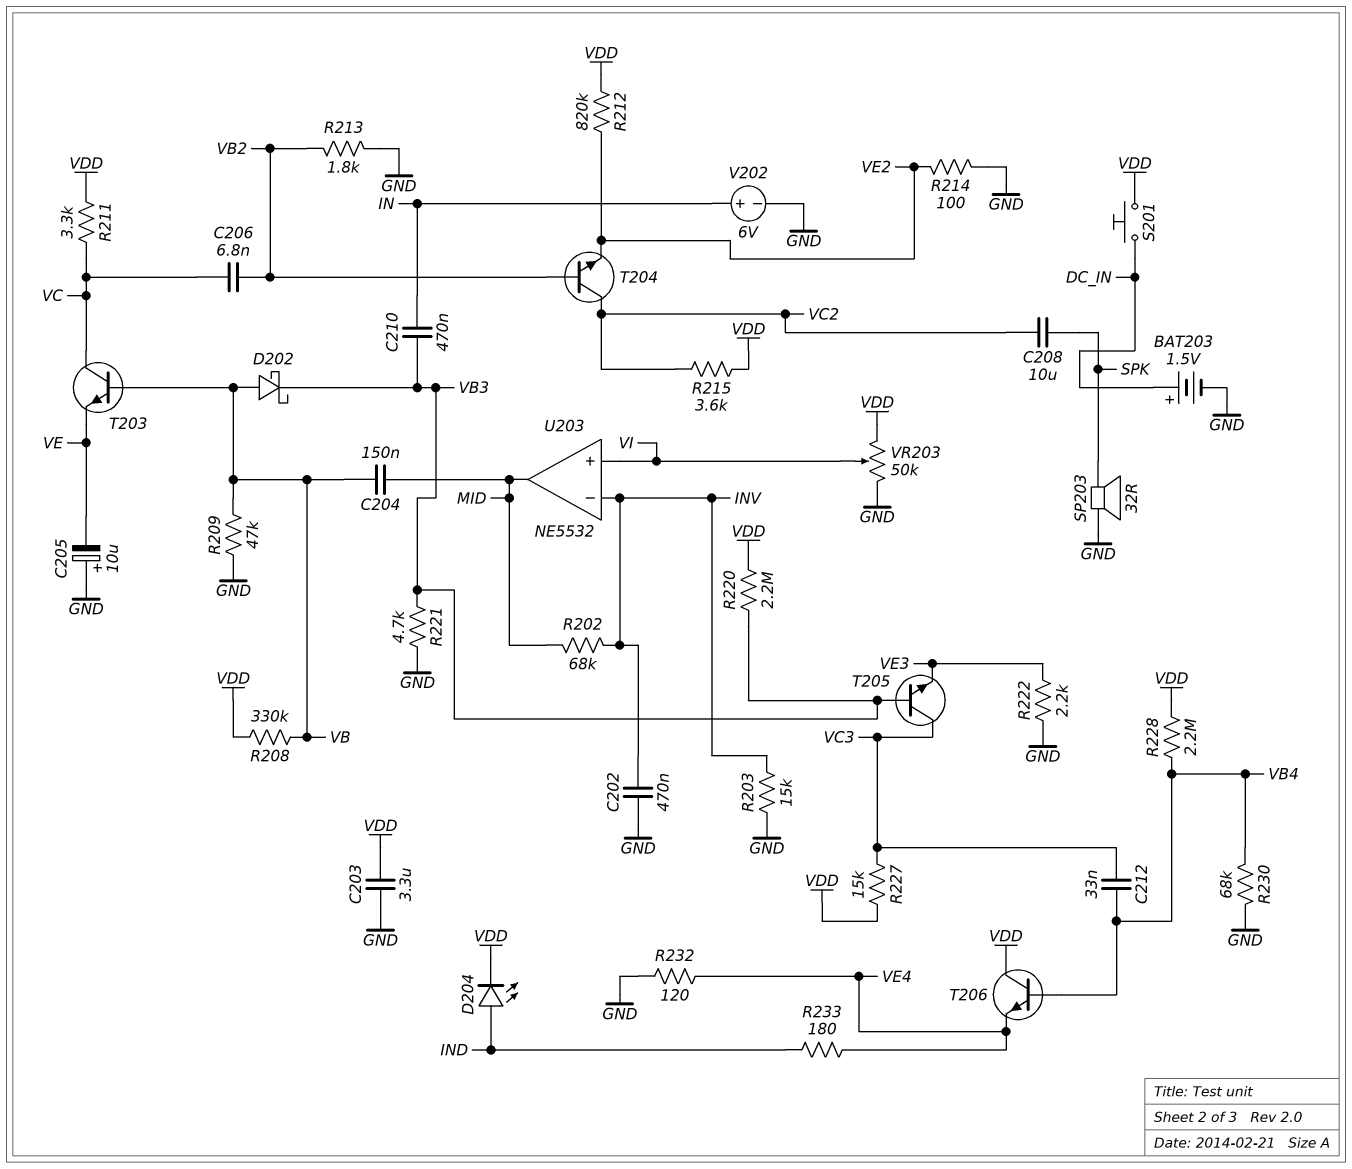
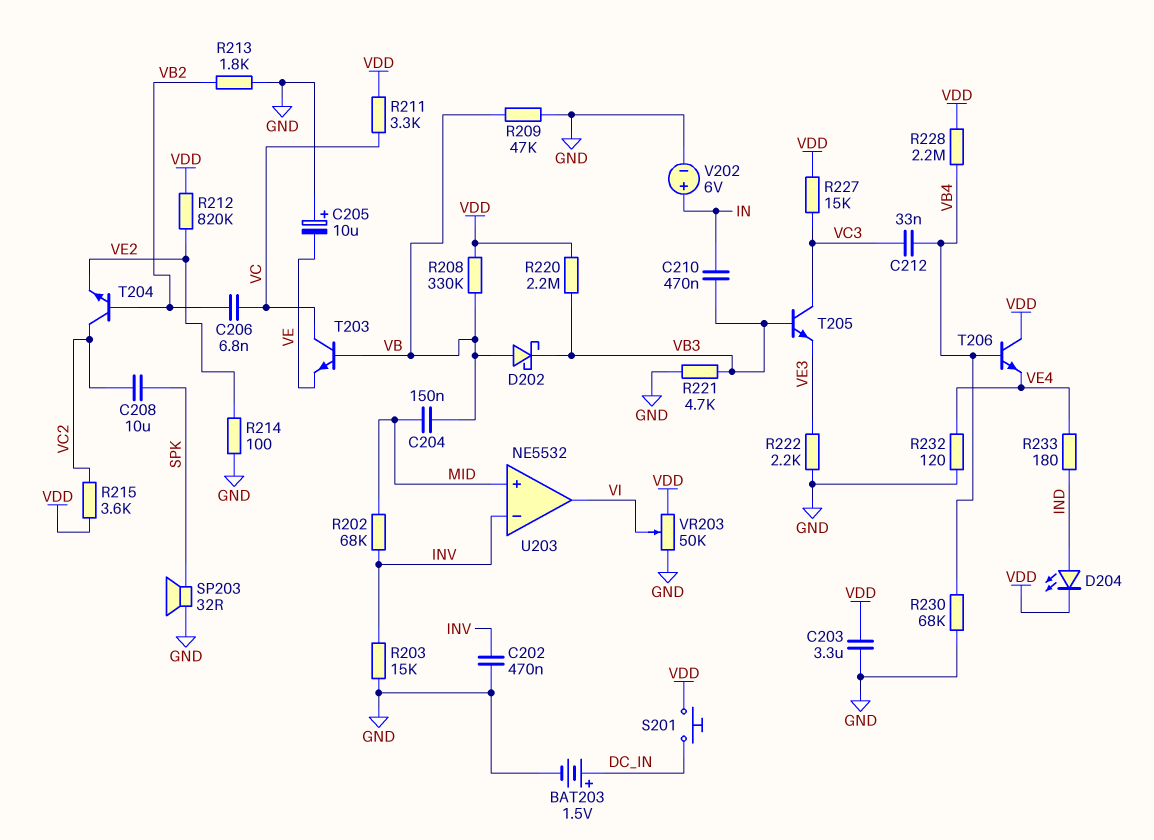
U203 pin in+: VI -> MID
U203 pin out: MID -> VI

